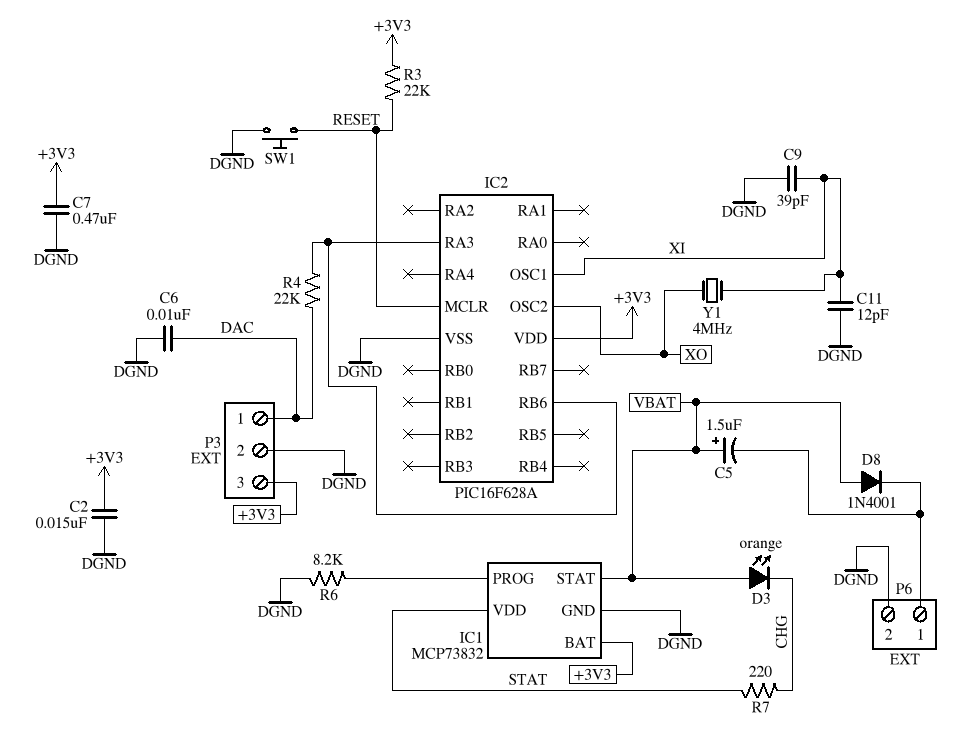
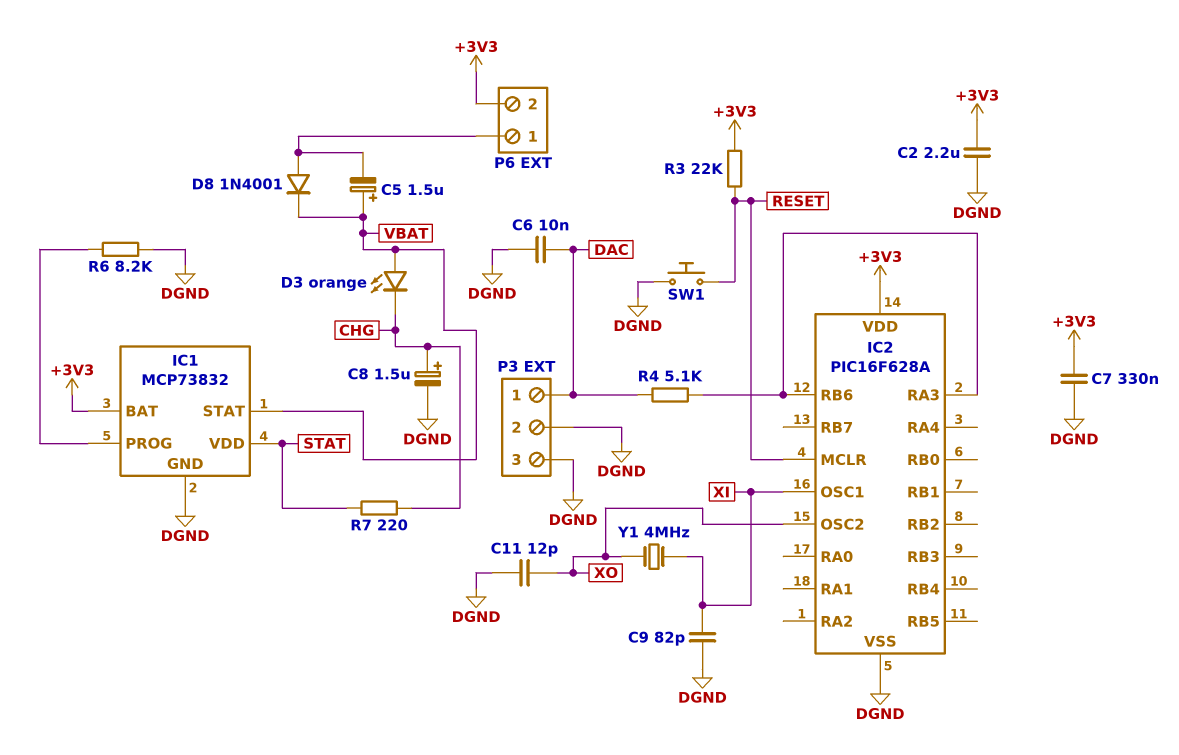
C2: 15nF (+3V3, DGND) -> 2.2uF (+3V3, DGND)
C7: 470nF (+3V3, DGND) -> 330nF (+3V3, DGND)
C8: none -> 1.5uF (plus CHG, minus DGND)
C9: 39pF (DGND, XI) -> 82pF (DGND, XI)
C11: 12pF (DGND, XI) -> 12pF (DGND, XO)
D8: diode 1N4001 (A VBAT, K P6/1) -> diode 1N4001 (A P6/1, K VBAT)
P3 pin 3: +3V3 -> DGND
P6 pin 2: DGND -> +3V3
R4: 22k (DAC, IC2/RA3) -> 5.1k (DAC, IC2/RA3)

